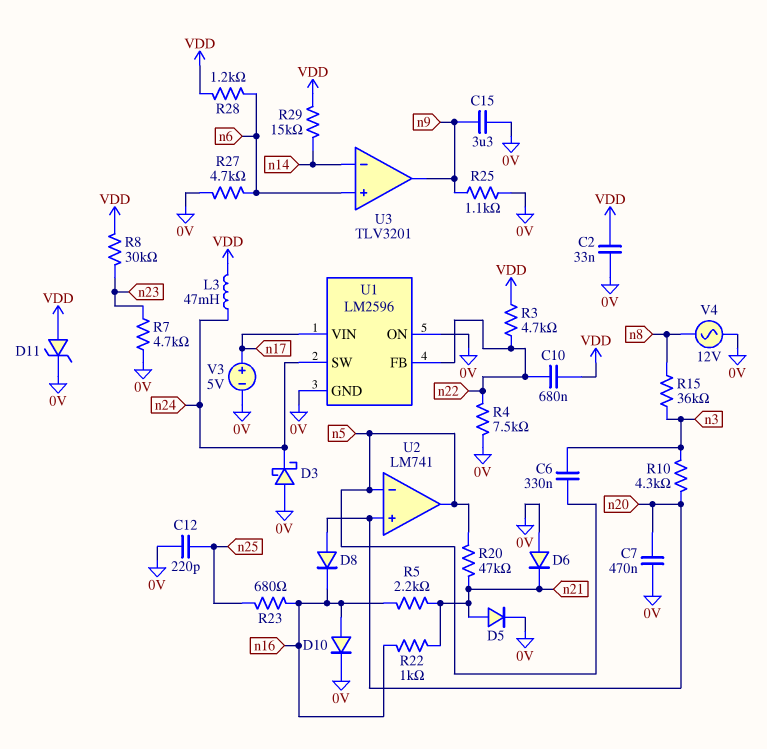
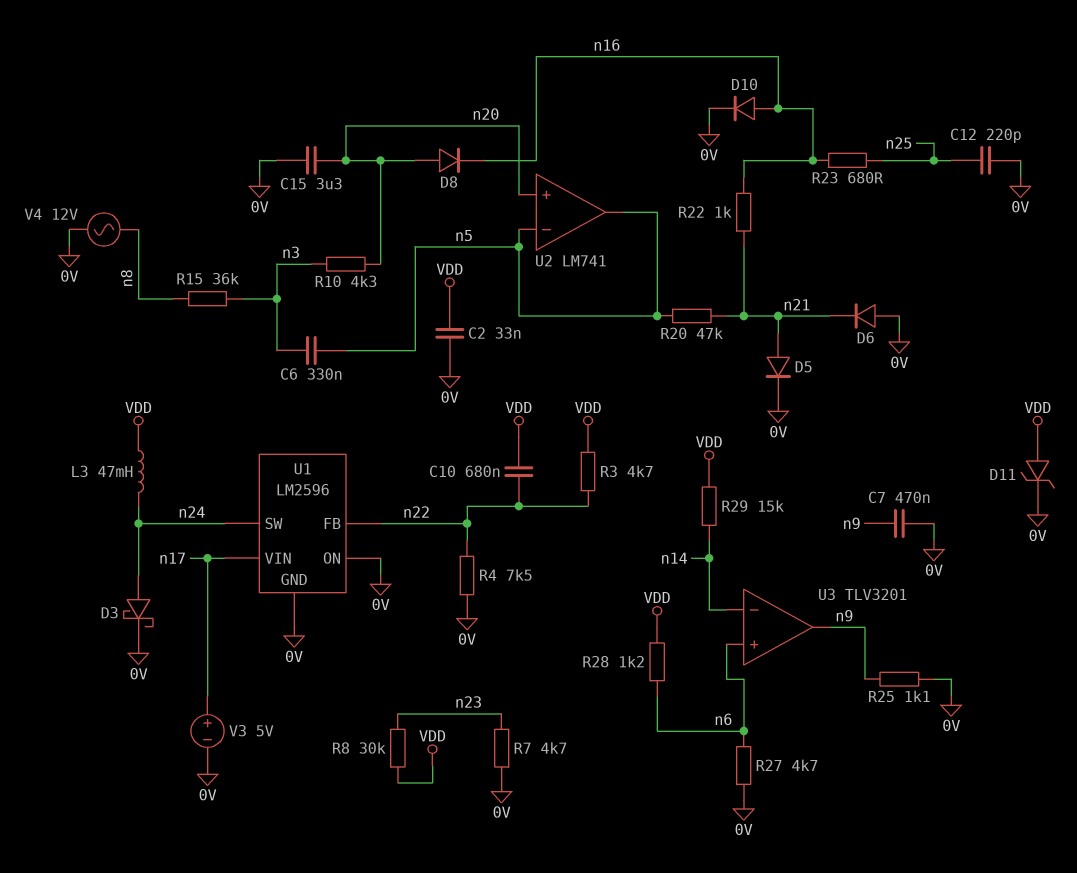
C7: 470nF (0V, n20) -> 470nF (0V, n9)
C15: 3.3uF (0V, n9) -> 3.3uF (0V, n20)
D3: schottky (A 0V, K n24) -> schottky (A n24, K 0V)
R5: 2.2k (n16, n21) -> none

